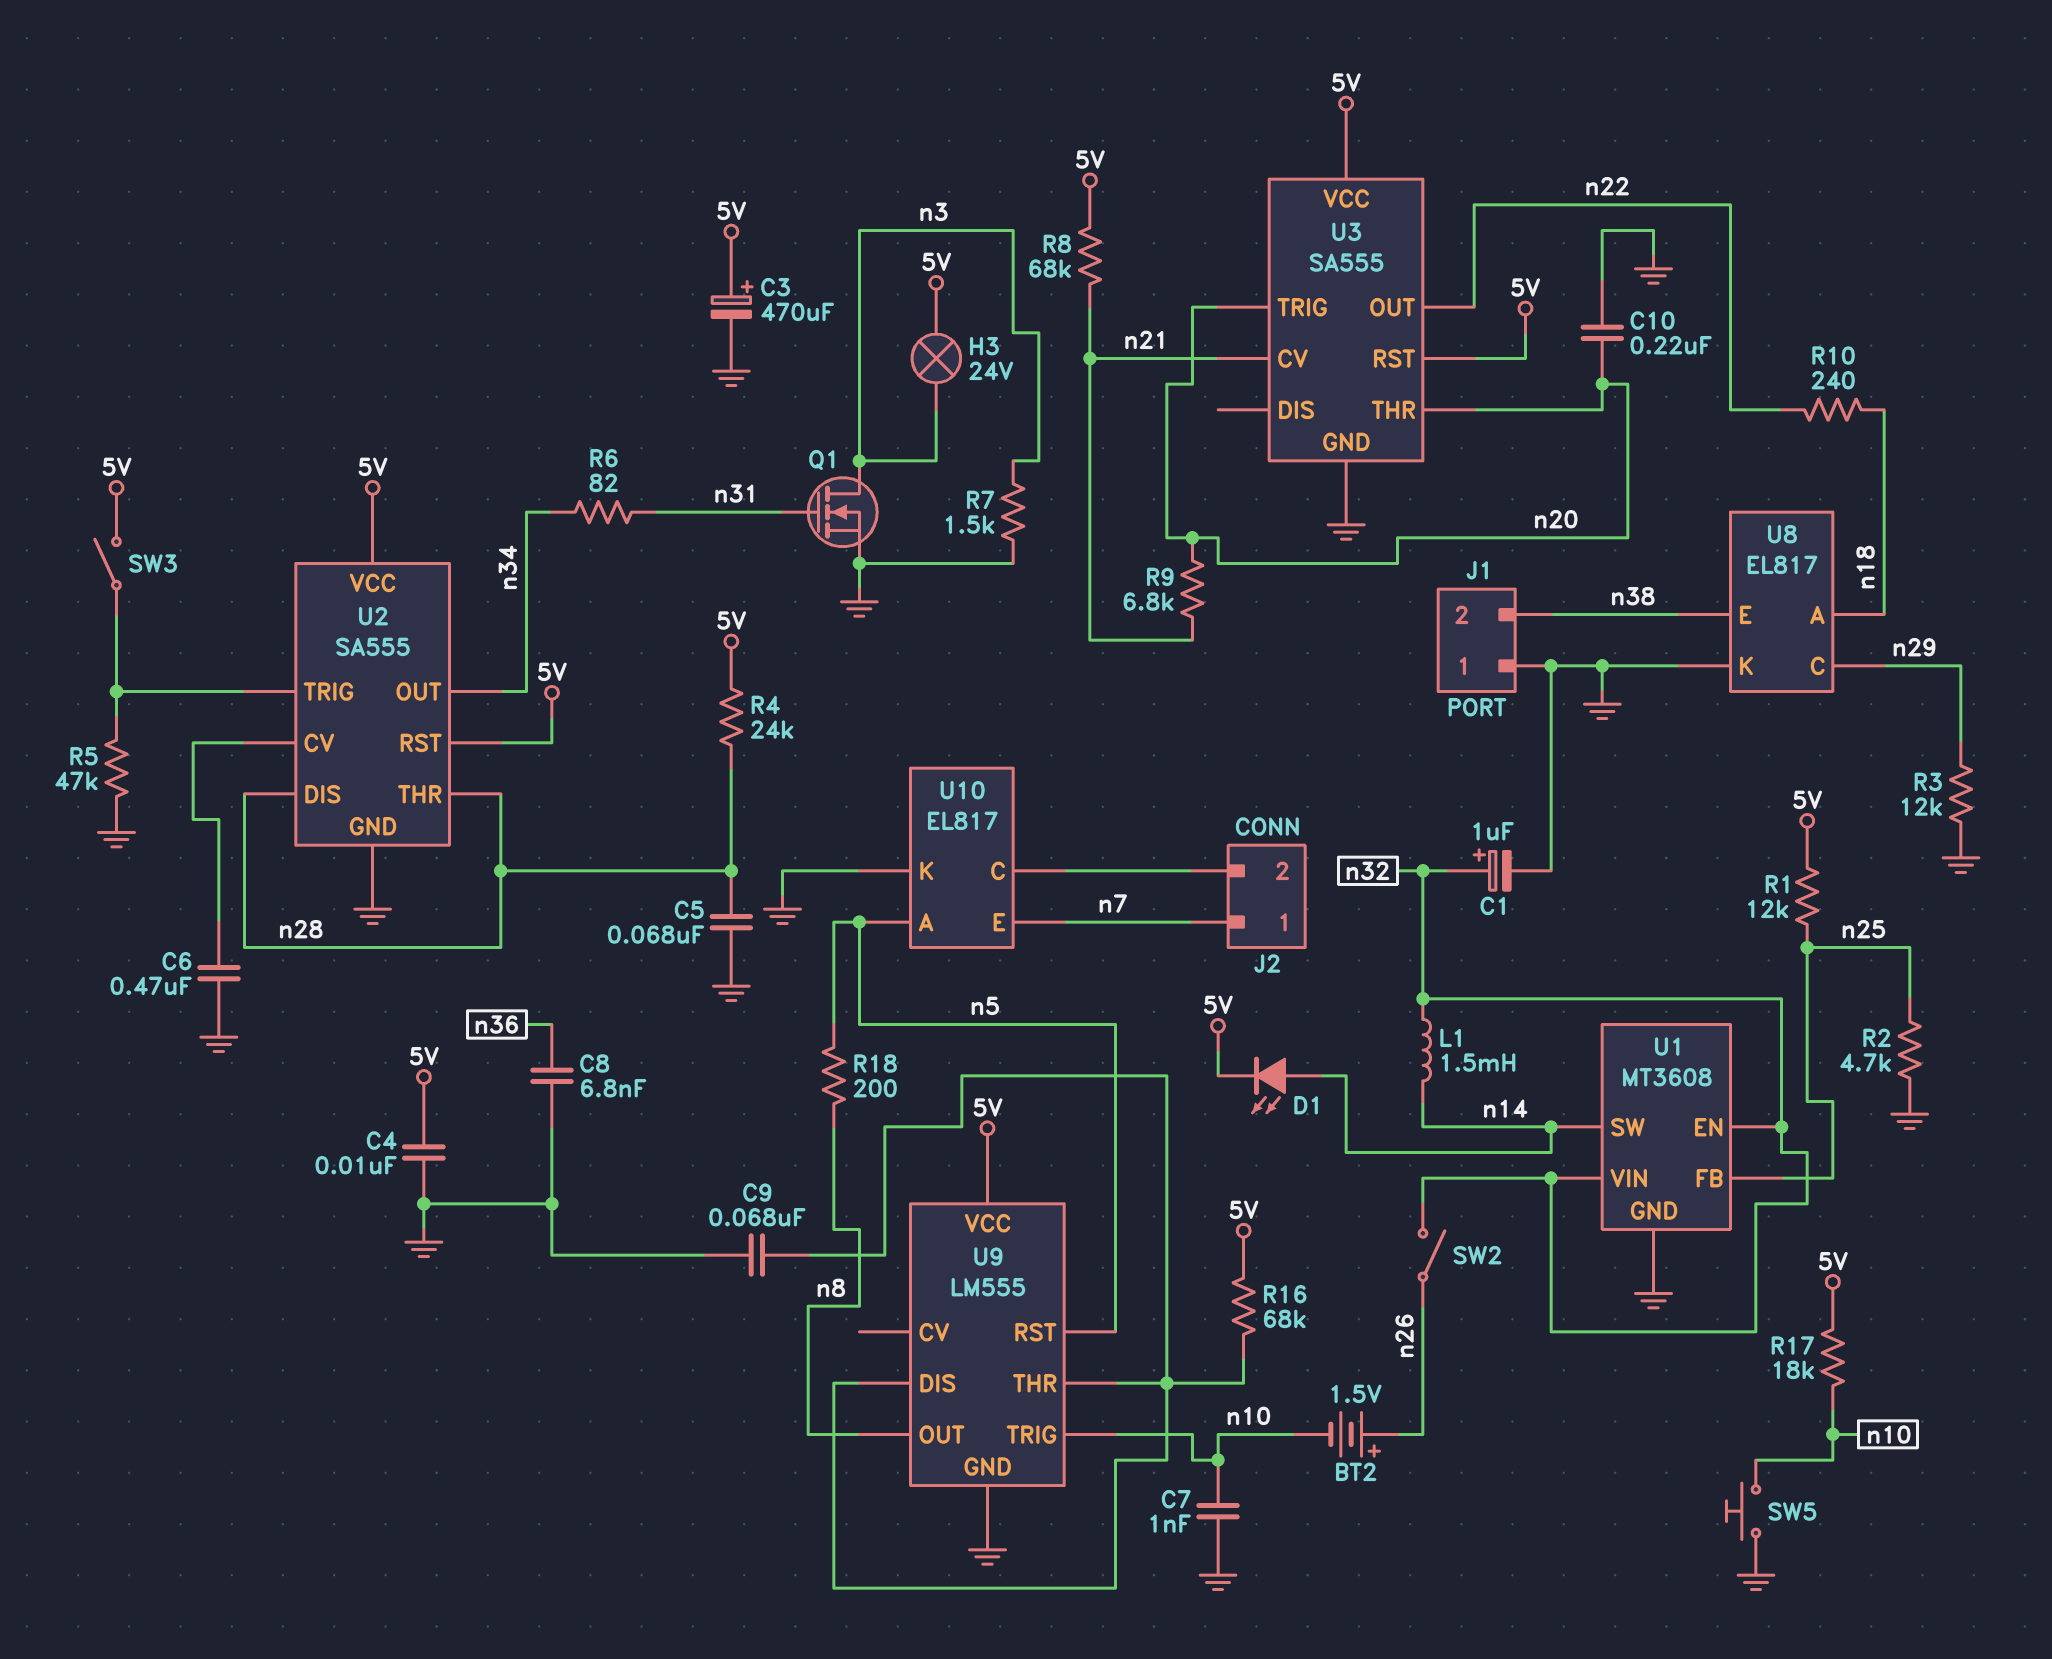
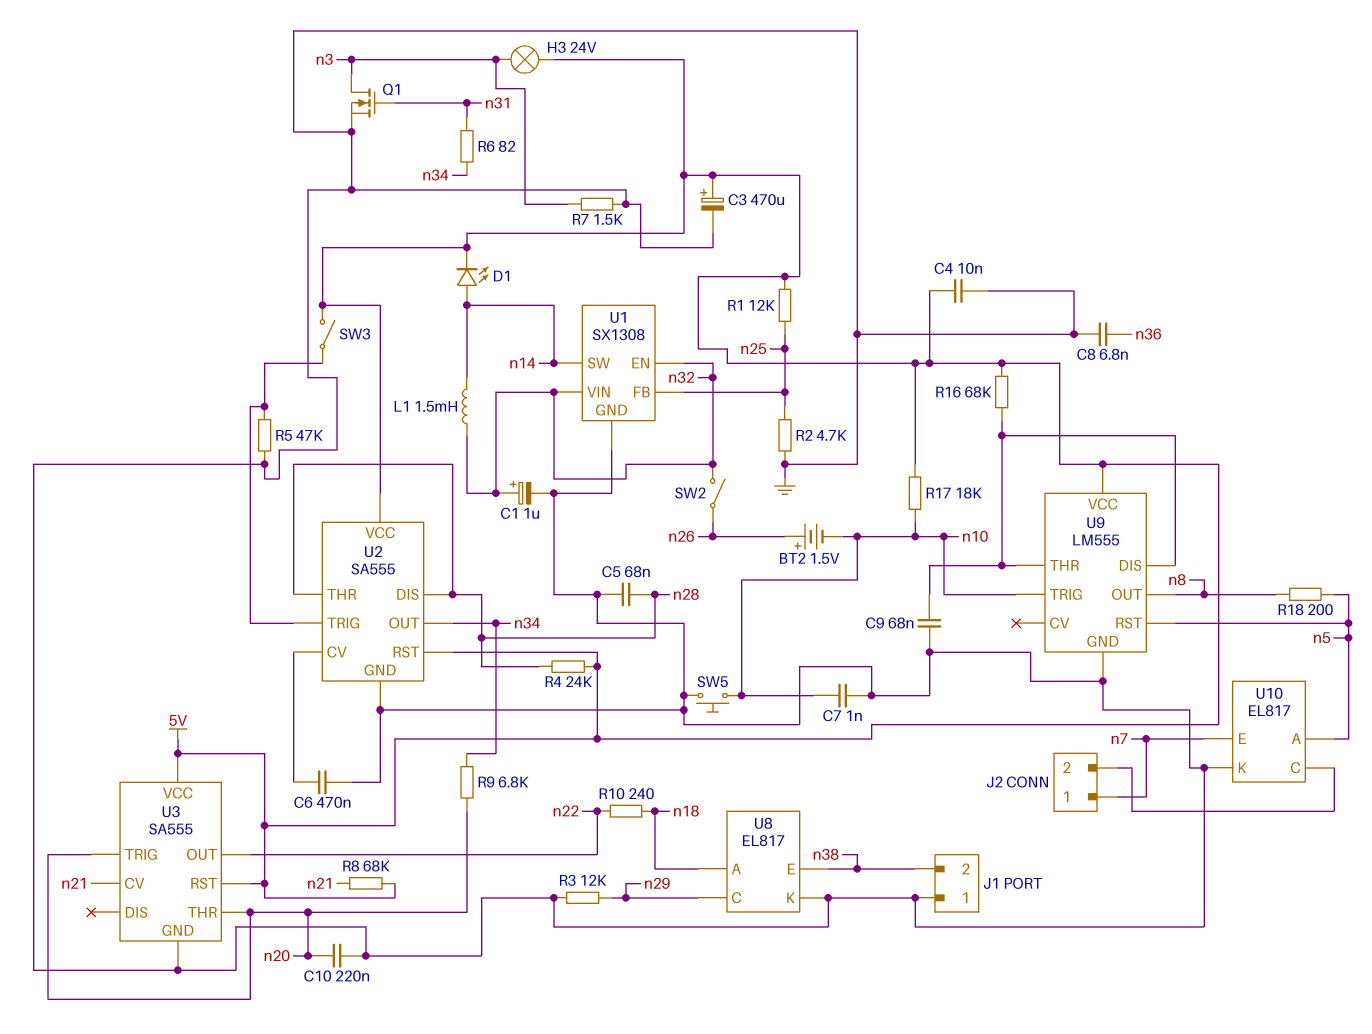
R9: 6.8k (n20, n21) -> 6.8k (n20, n34)
U1: MT3608 -> SX1308

